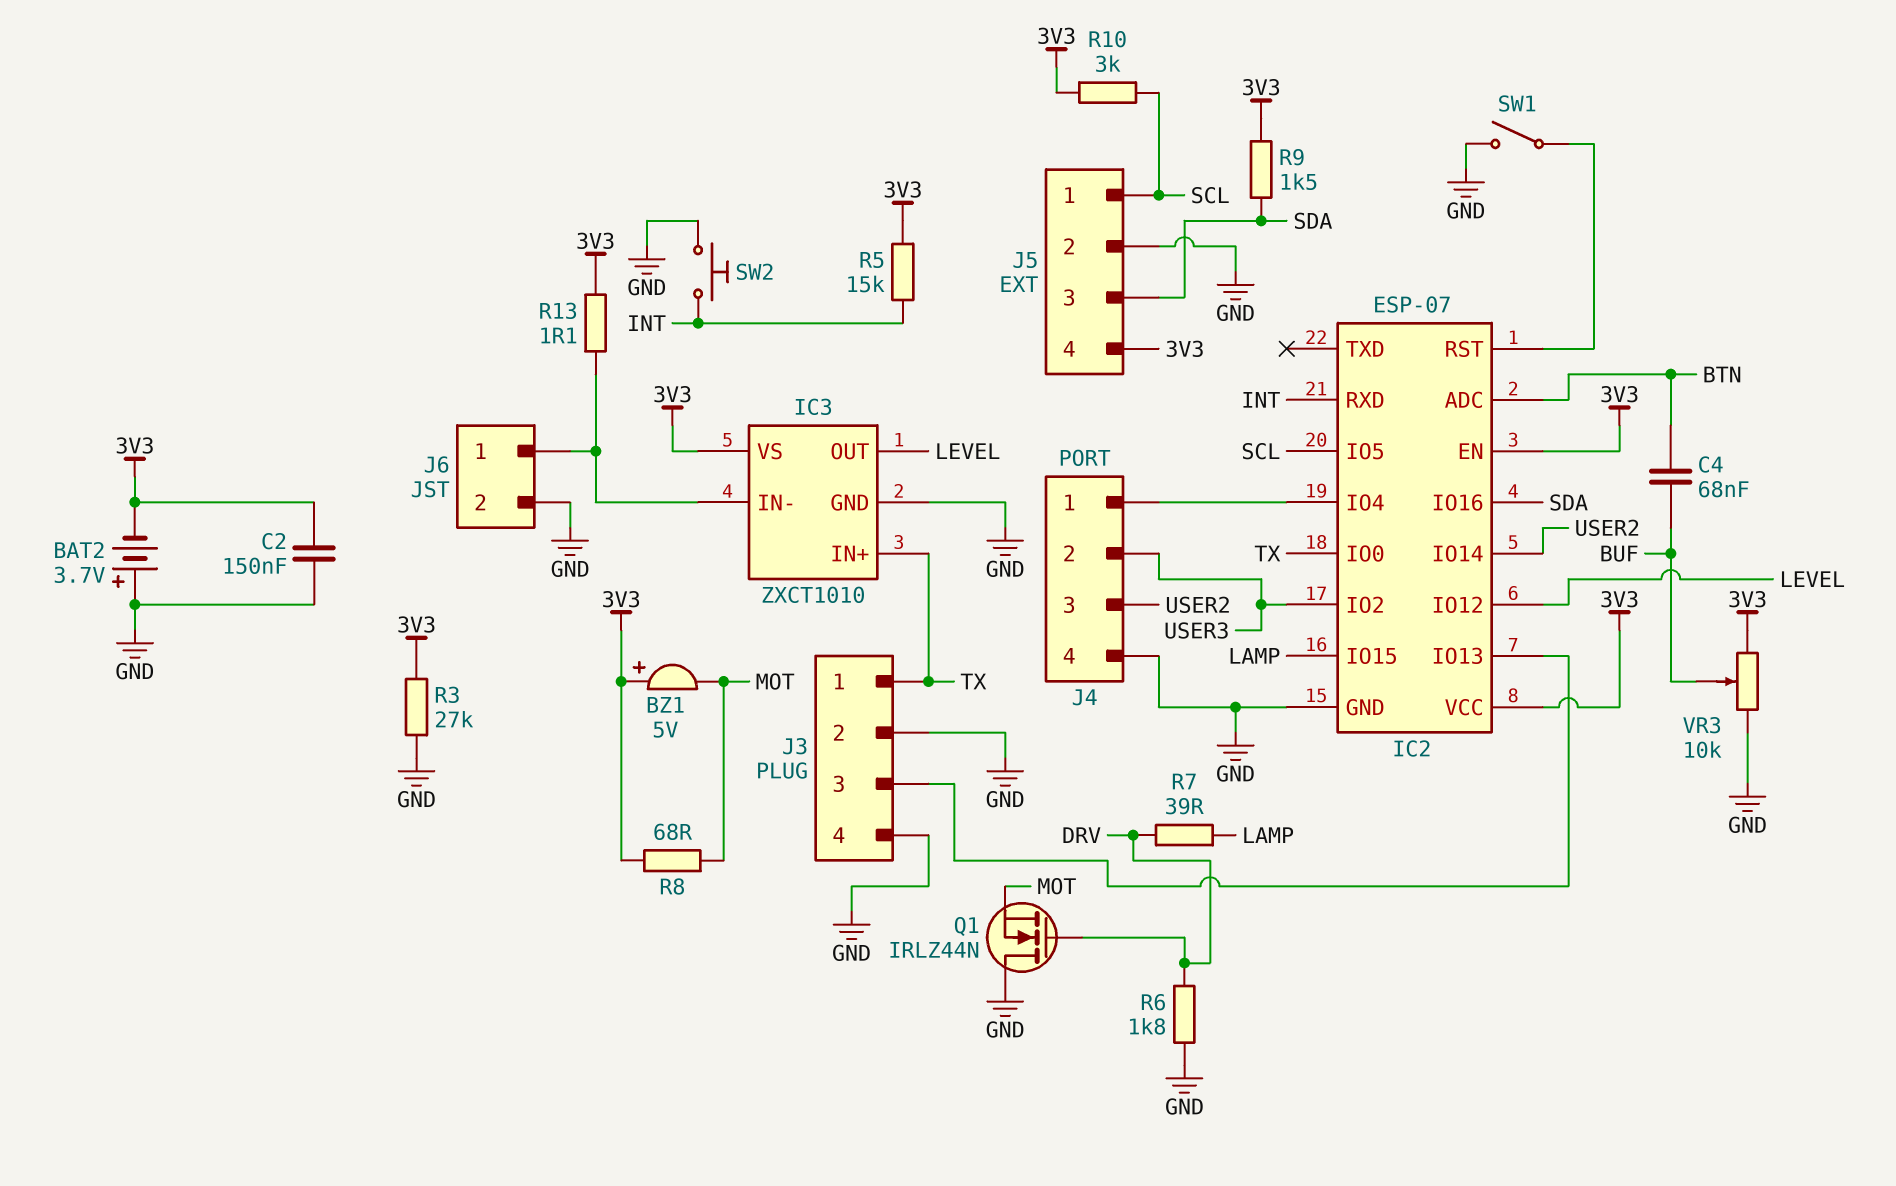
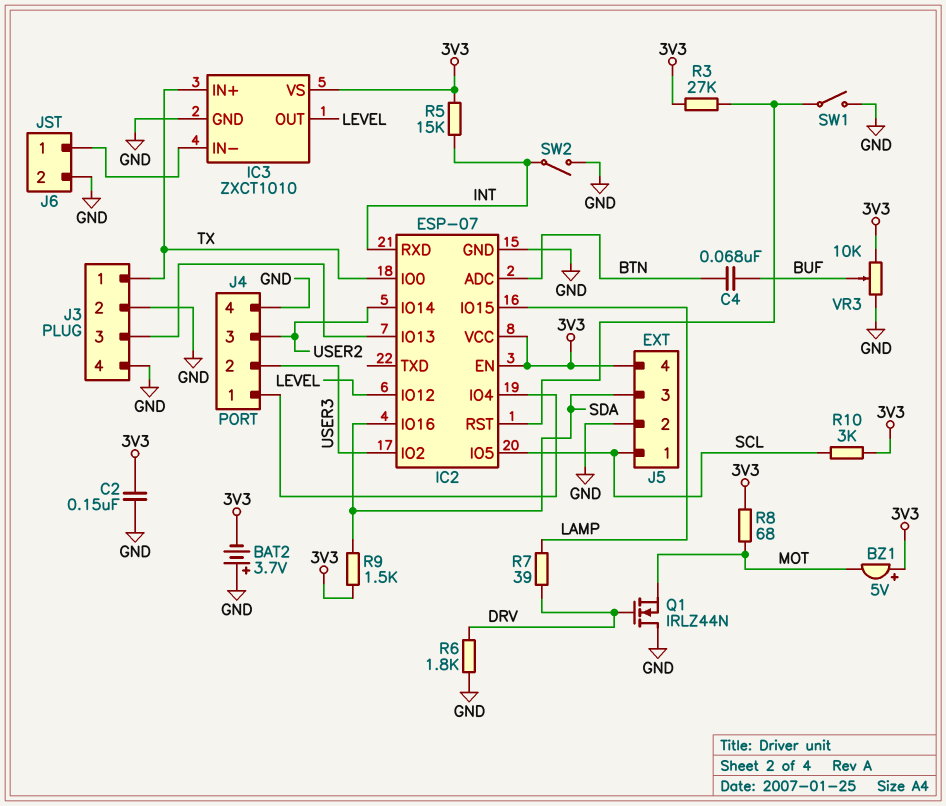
R3: 27k (3V3, GND) -> 27k (3V3, IC2/RST)
R13: 1.1 (3V3, IC3/IN-) -> none
SW2: button (GND, INT) -> switch (GND, INT)

